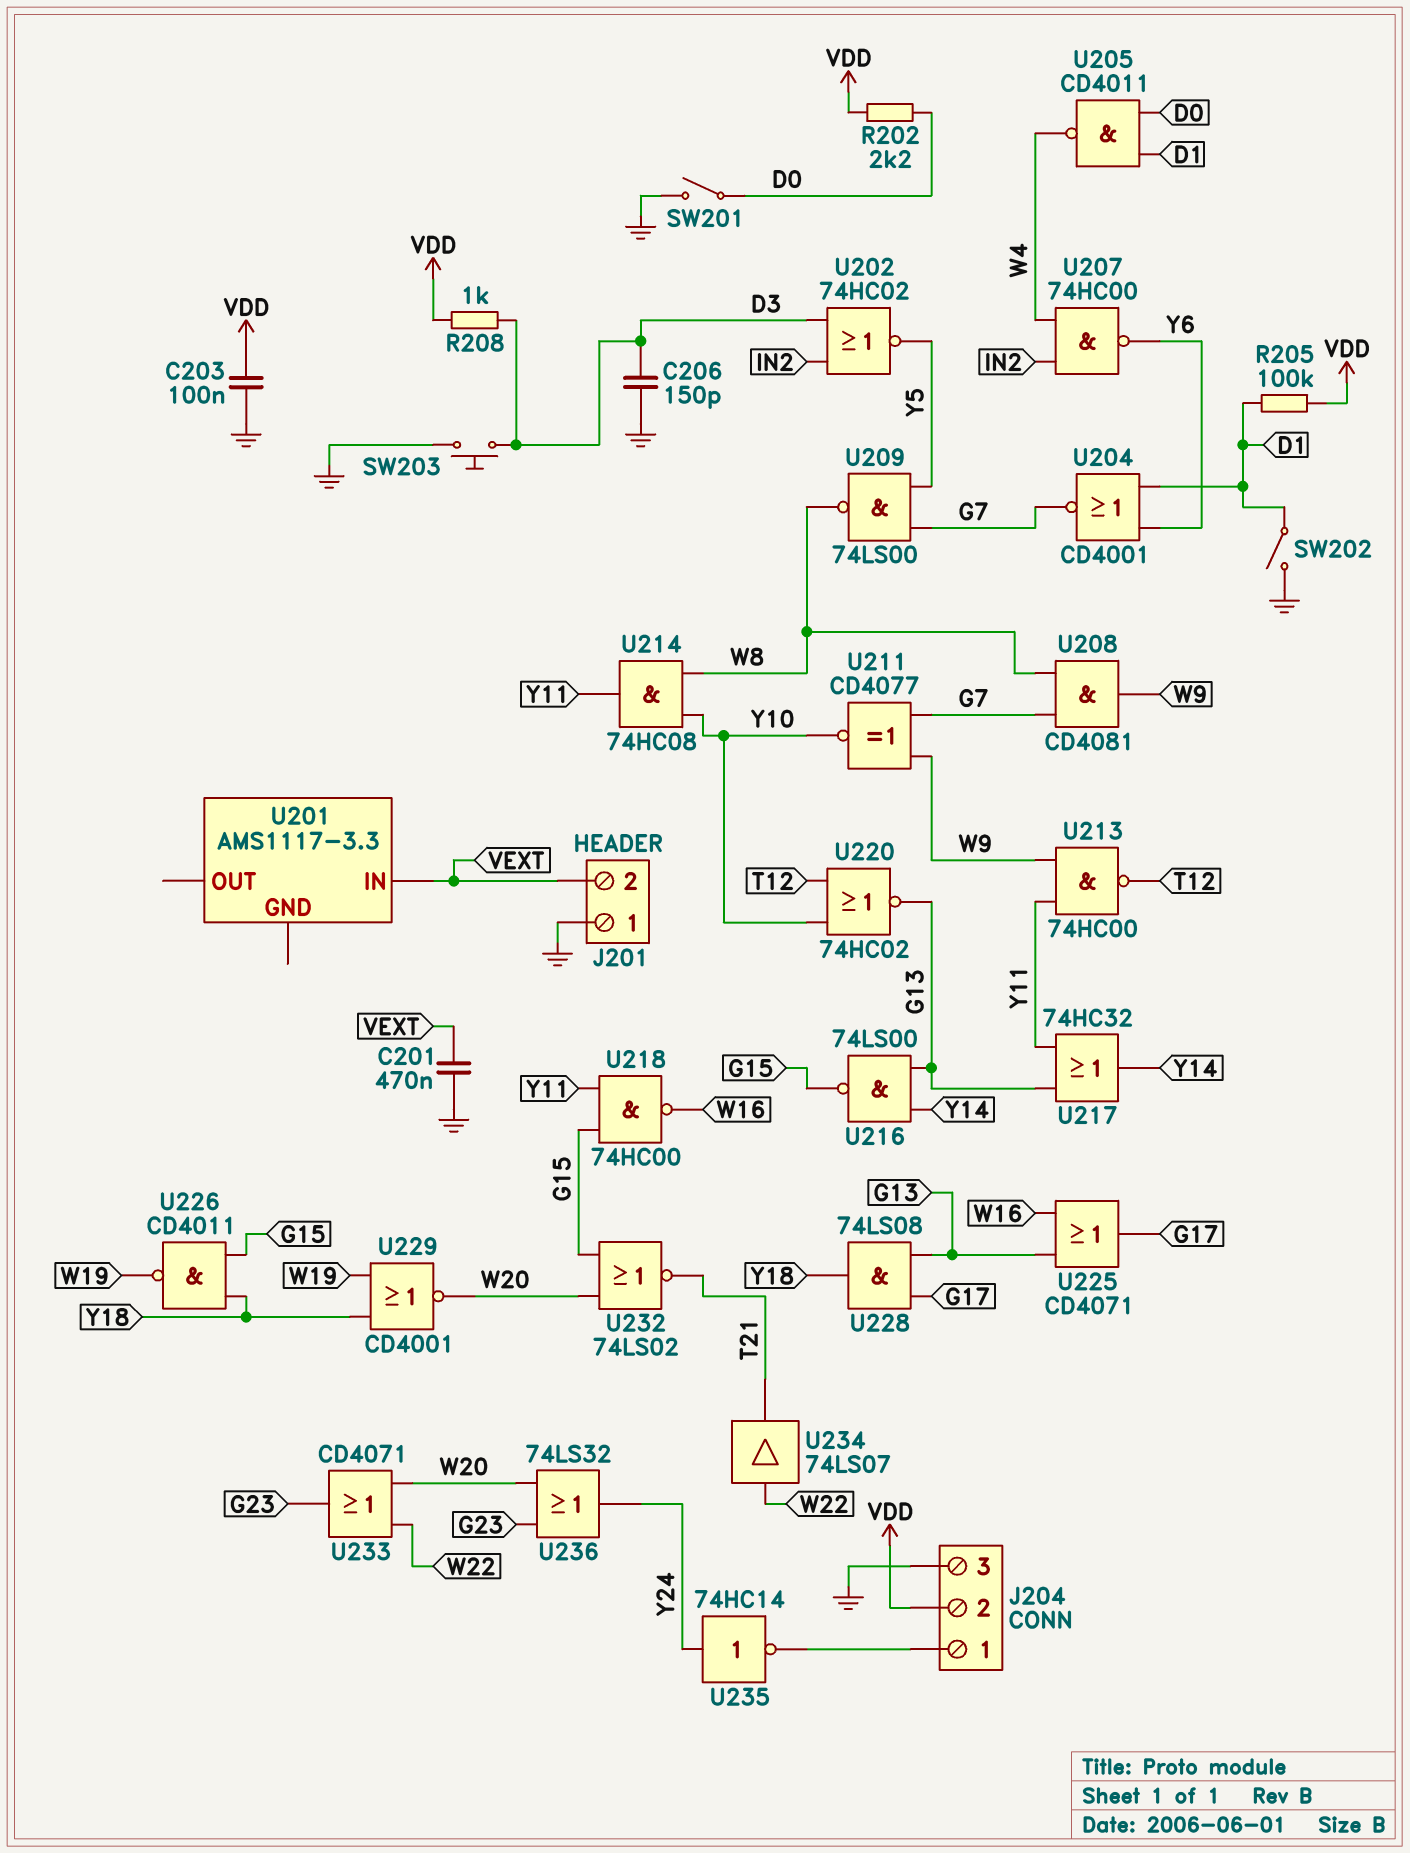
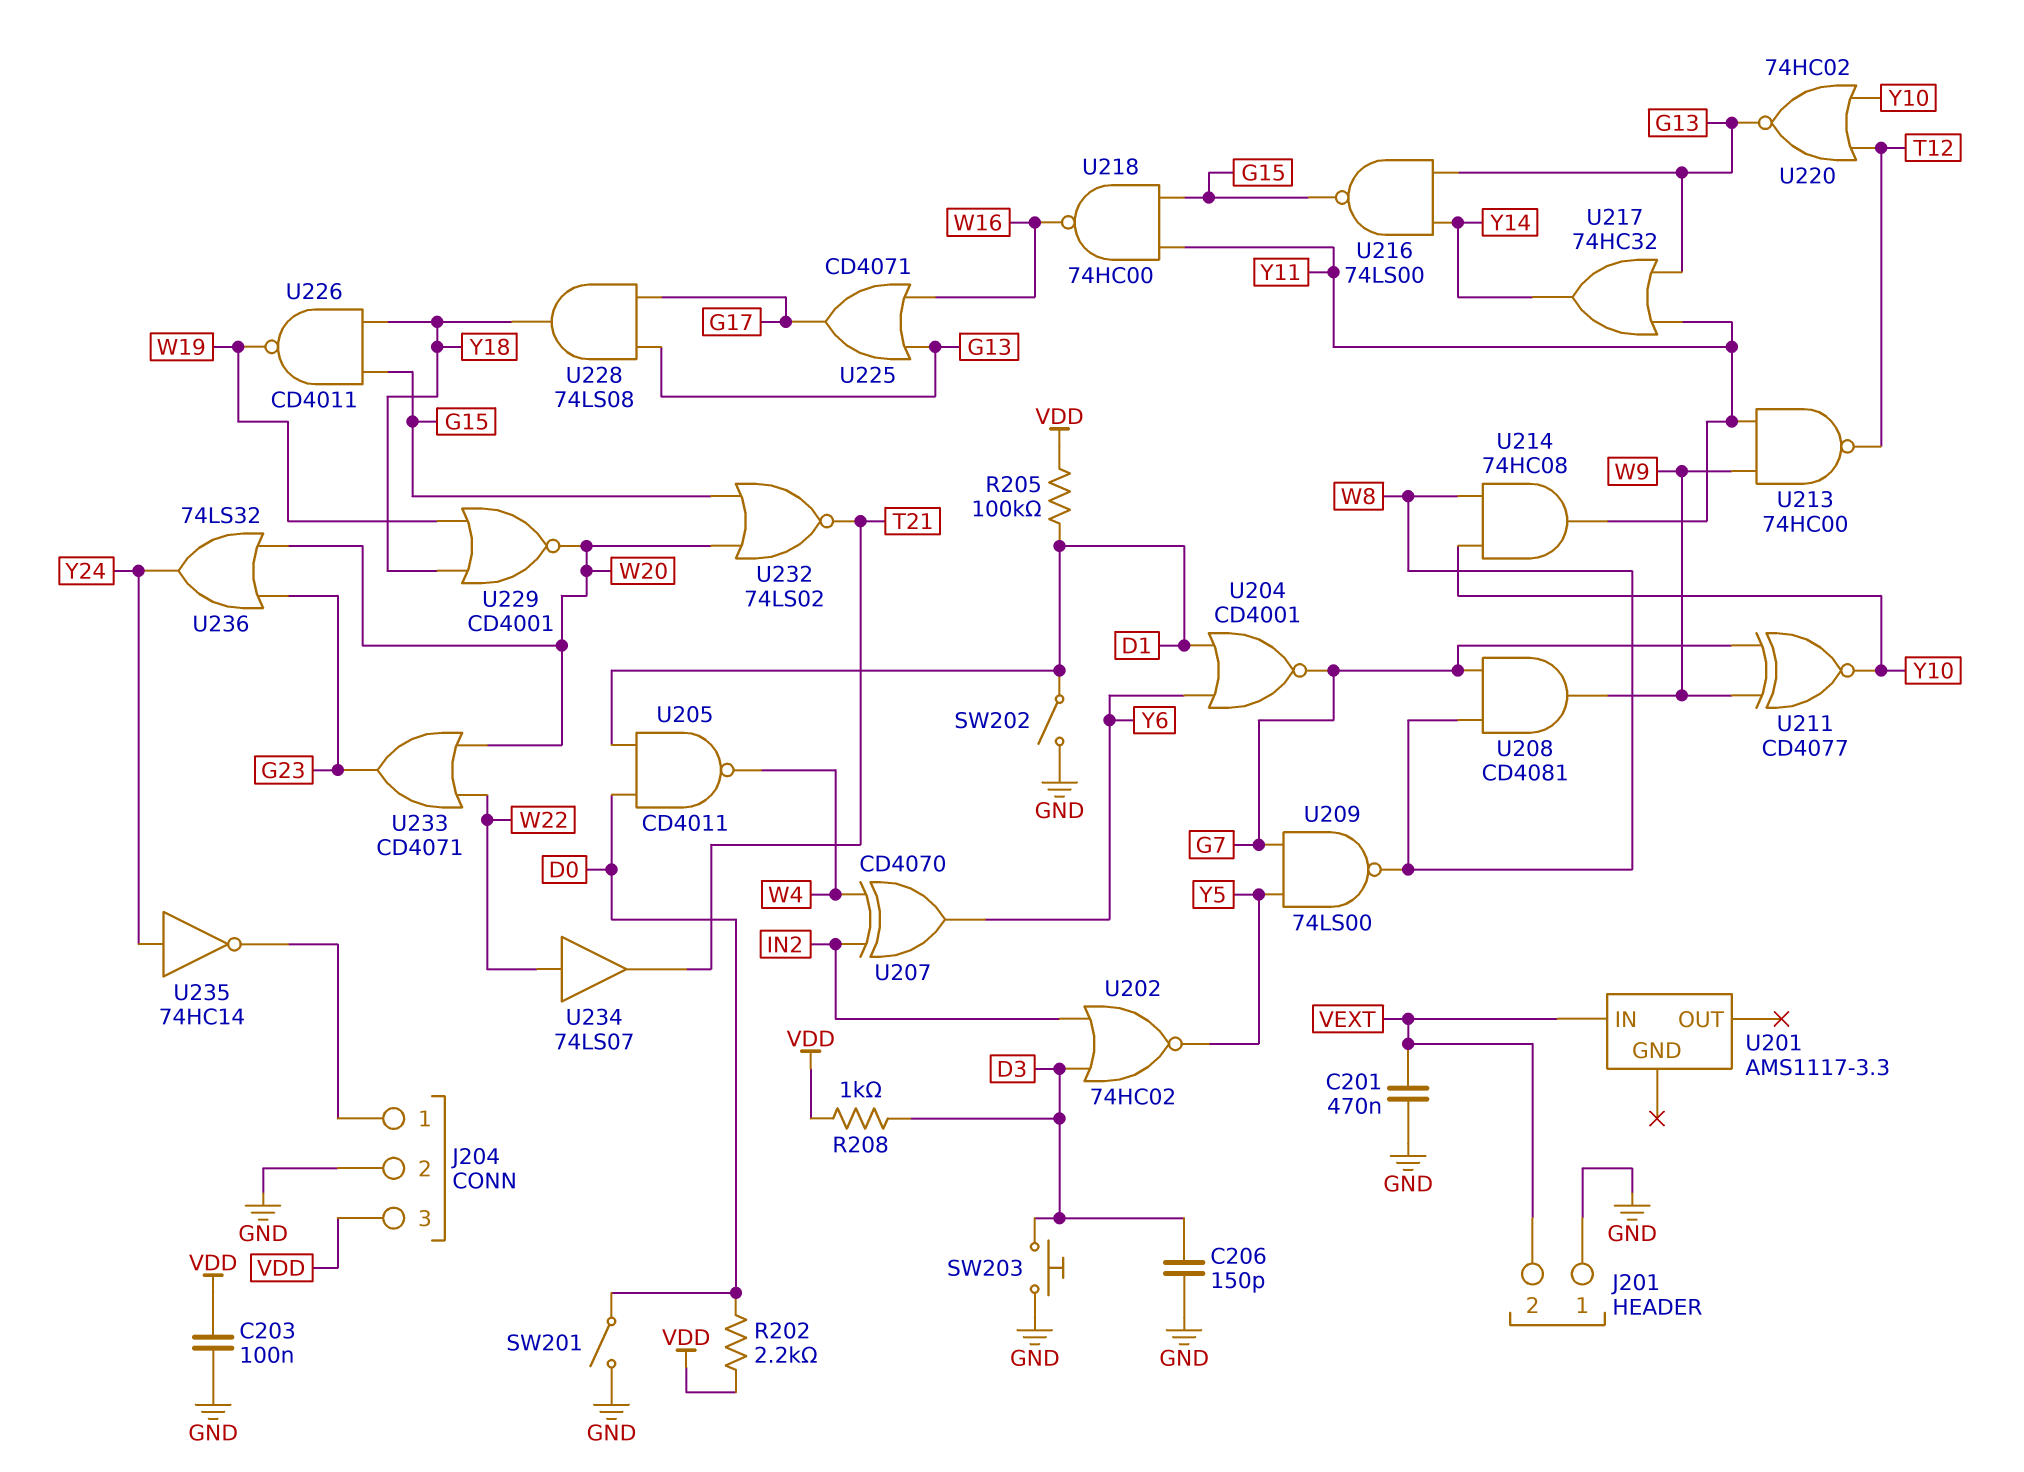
J204 pin 2: VDD -> GND
J204 pin 3: GND -> VDD
U207: NAND 74HC00 (in IN2, in W4, out Y6) -> XOR CD4070 (in IN2, in W4, out Y6)

